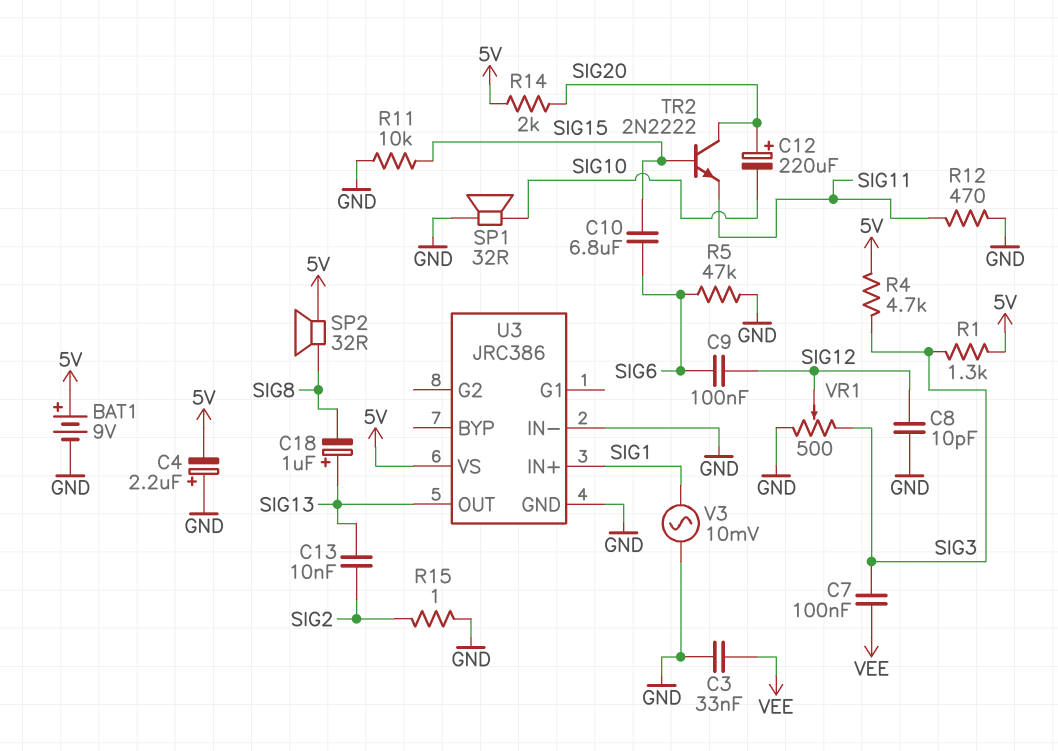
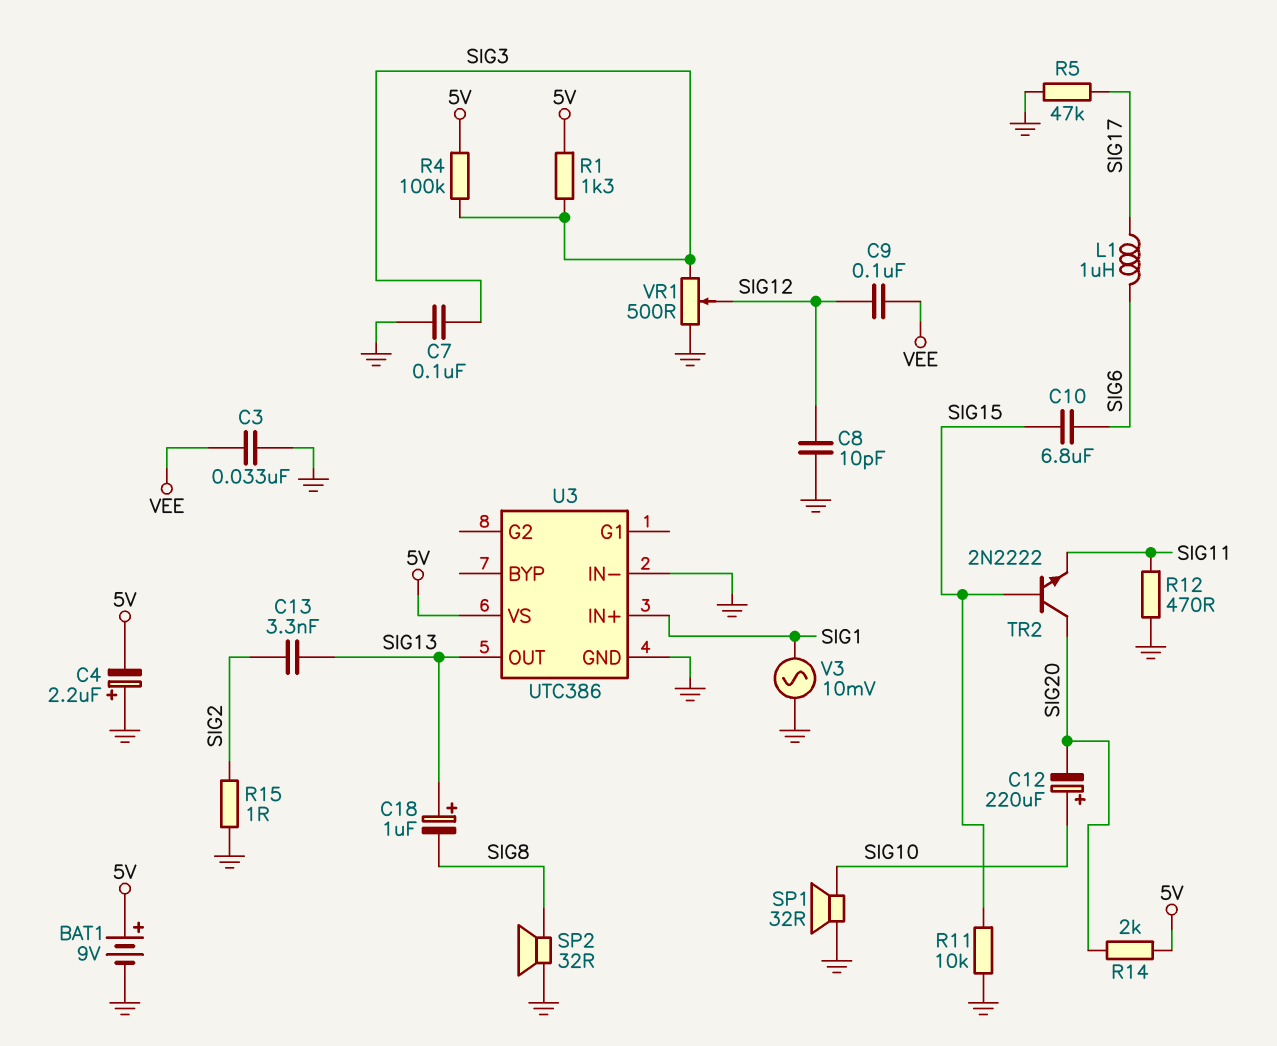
C7: 100nF (SIG3, VEE) -> 100nF (GND, SIG3)
C9: 100nF (SIG6, SIG12) -> 100nF (SIG12, VEE)
C12: 220uF (plus SIG20, minus SIG10) -> 220uF (plus SIG10, minus SIG20)
C13: 10nF (SIG2, SIG13) -> 3.3nF (SIG2, SIG13)
L1: none -> 1uH (SIG6, SIG17)
R4: 4.7k (5V, SIG3) -> 100k (5V, SIG3)
R5: 47k (GND, SIG6) -> 47k (GND, SIG17)
SP2: speaker 32R (5V, SIG8) -> speaker 32R (GND, SIG8)
U3: JRC386 -> UTC386

